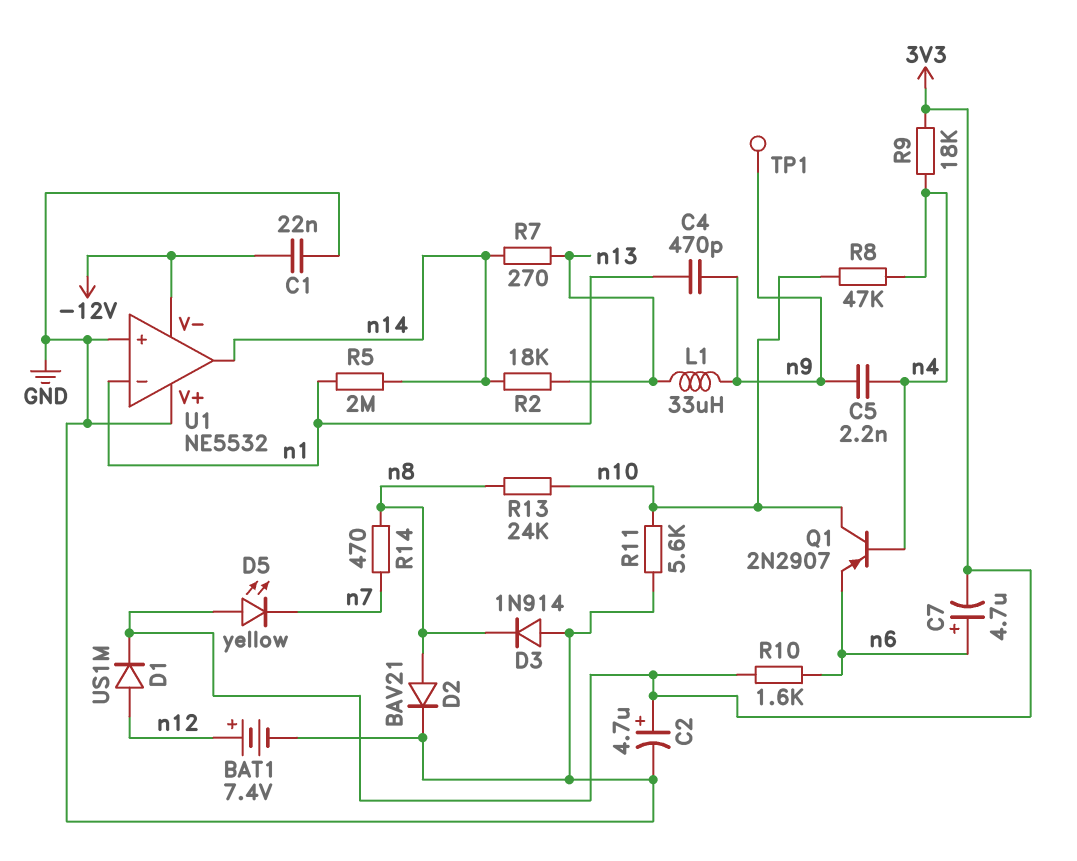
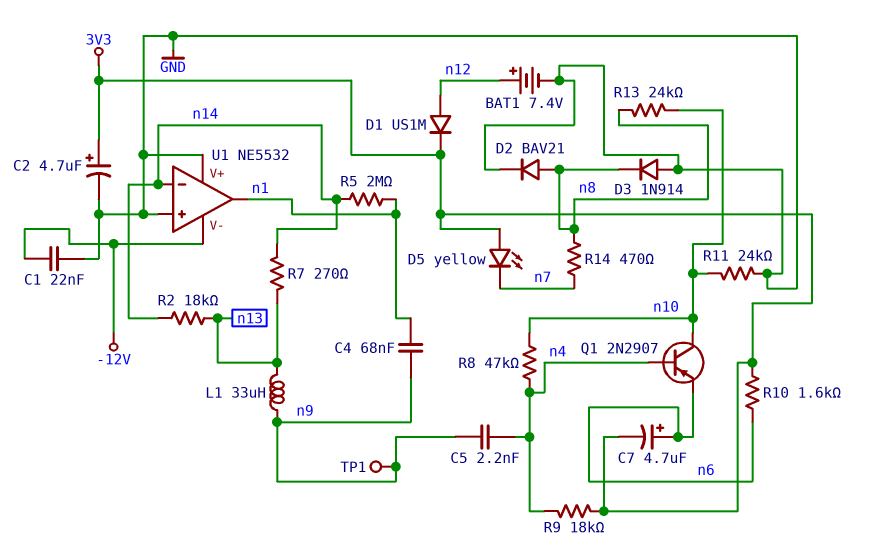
C4: 470pF (n1, n9) -> 68nF (n1, n9)
R11: 5.6k (GND, n10) -> 24k (GND, n10)
U1 pin in-: n1 -> n14
U1 pin out: n14 -> n1

